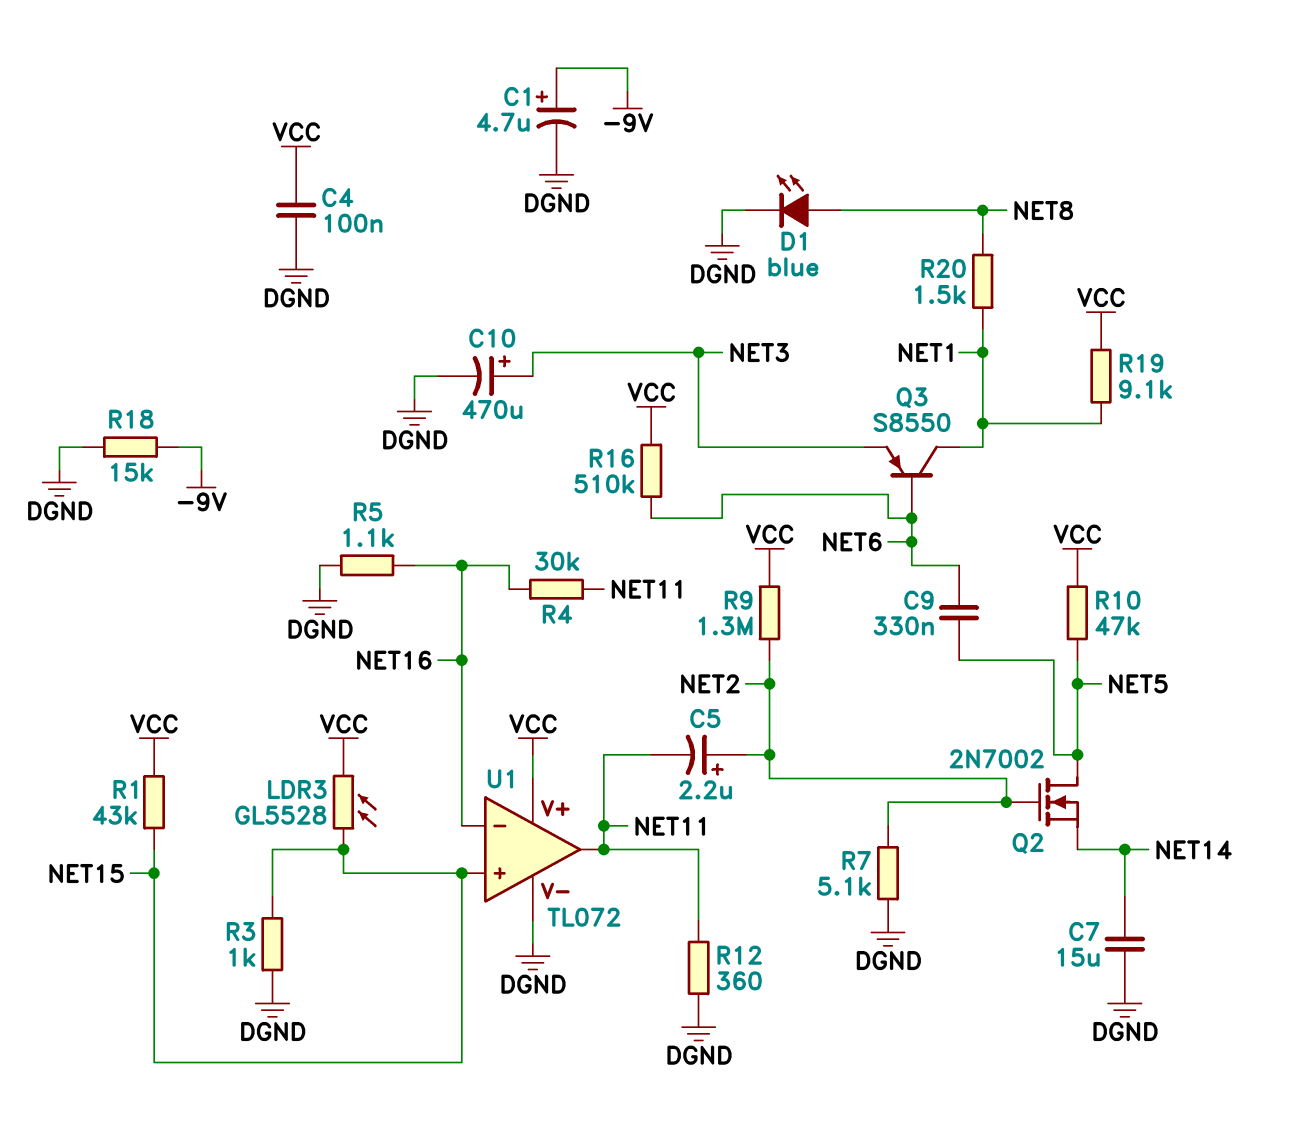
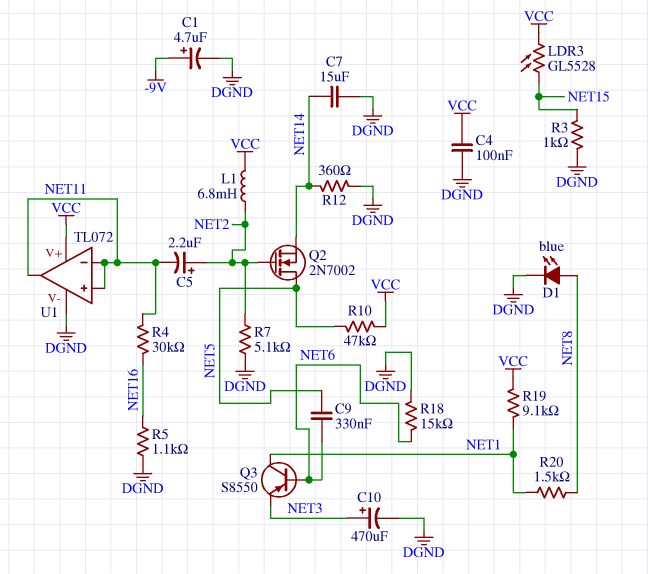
L1: none -> 6.8mH (NET2, VCC)
R1: 43k (NET15, VCC) -> none
R9: 1.3M (NET2, VCC) -> none
R12: 360 (DGND, NET11) -> 360 (DGND, NET14)
R16: 510k (NET6, VCC) -> none
R18: 15k (-9V, DGND) -> 15k (DGND, NET6)
U1 pin in+: NET15 -> NET11
U1 pin in-: NET16 -> NET11

